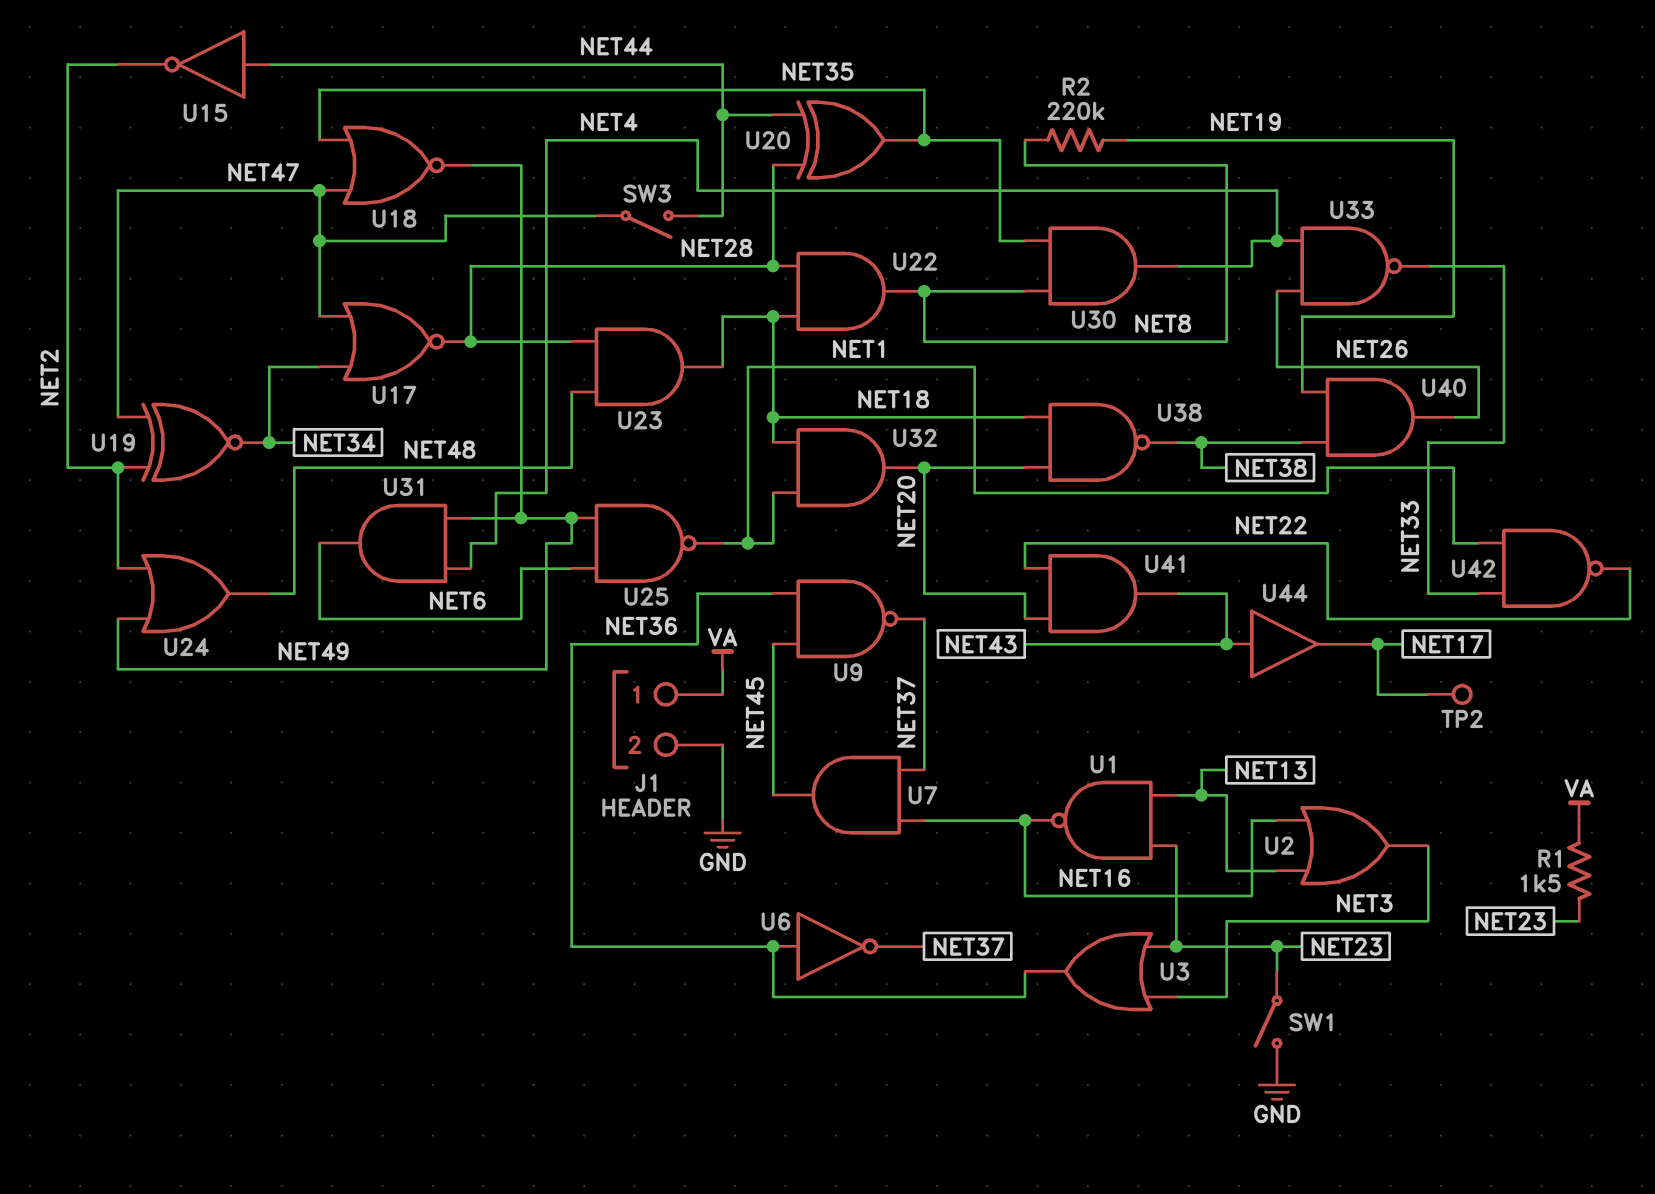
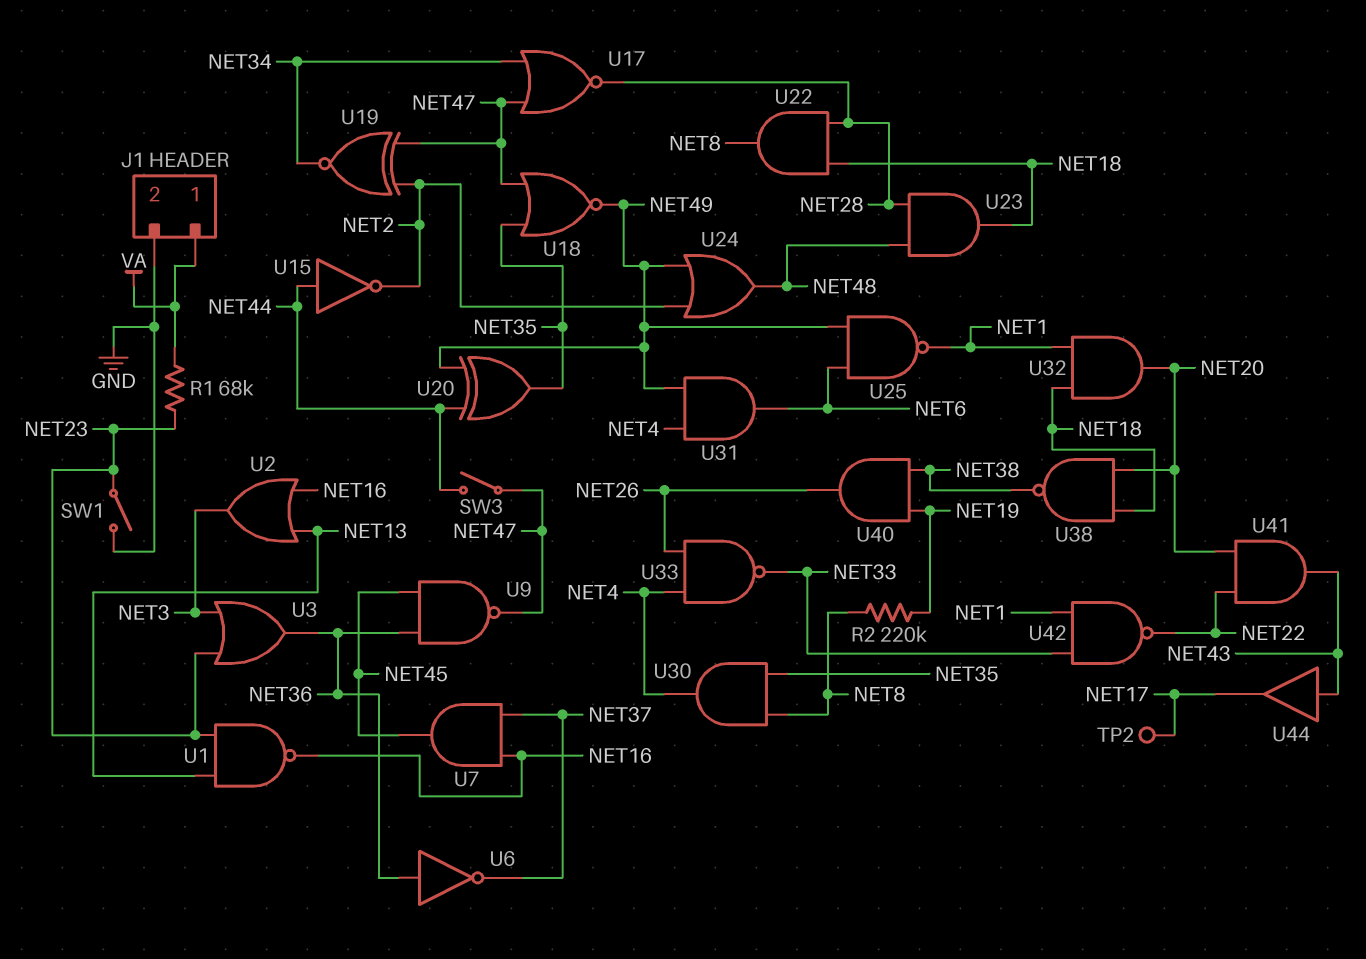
R1: 1.5k (NET23, VA) -> 68k (NET23, VA)
U9: NAND (in NET36, in NET45, out NET37) -> NAND (in NET36, in NET45, out NET47)
U20: XOR (in NET28, in NET44, out NET35) -> XOR (in NET44, in NET49, out NET35)

